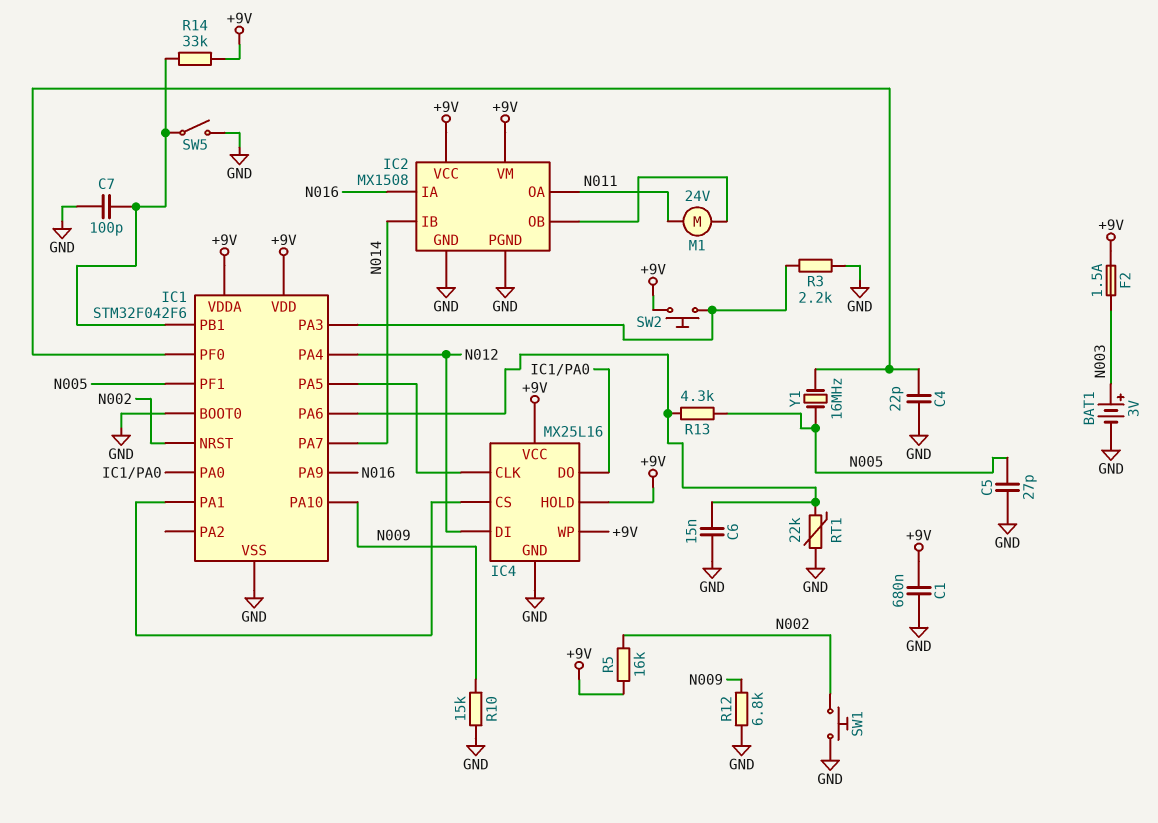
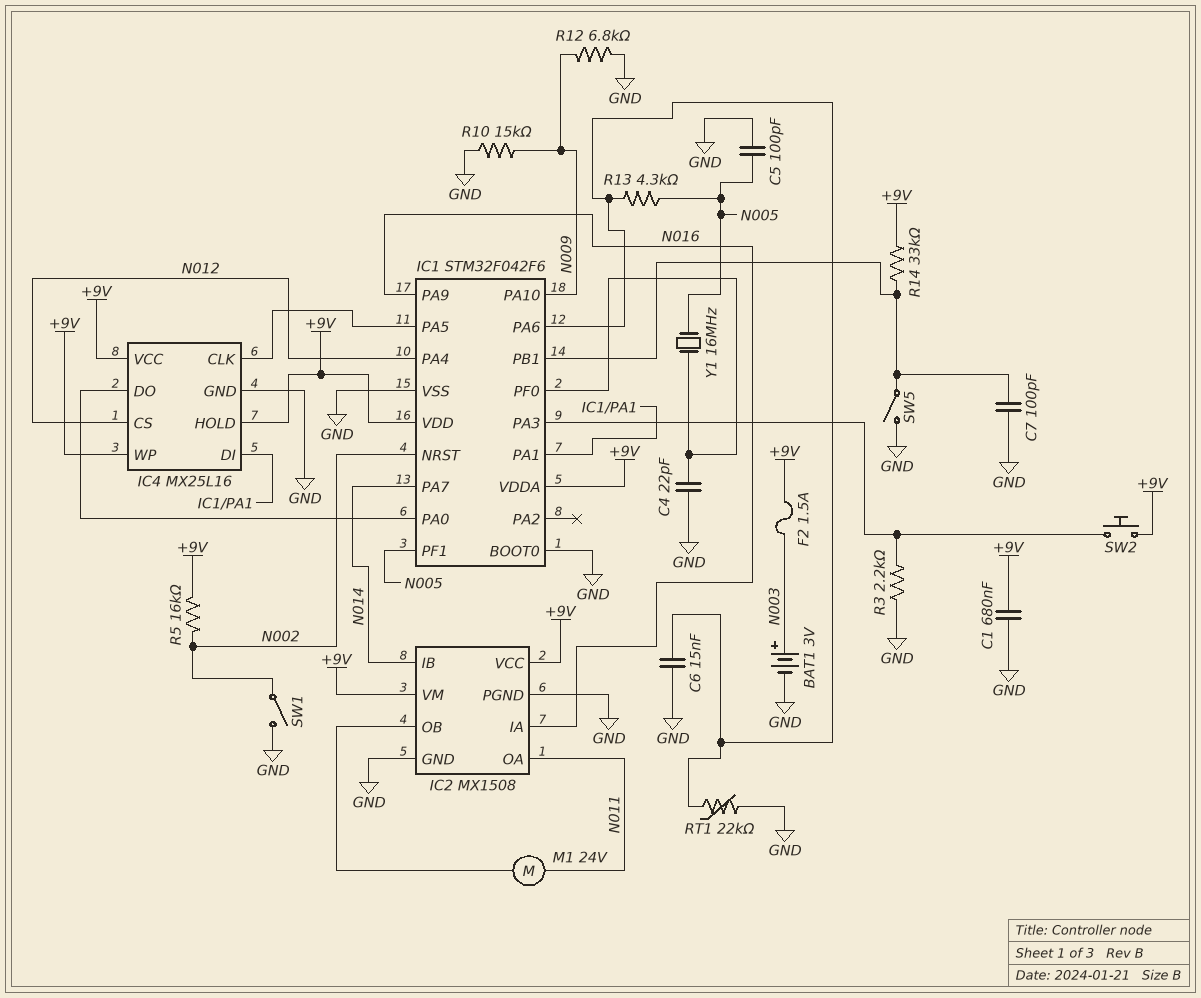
C5: 27pF (GND, N005) -> 100pF (GND, N005)
IC4 pin CS: IC1/PA1 -> N012
IC4 pin DI: N012 -> IC1/PA1
SW1: button (GND, N002) -> switch (GND, N002)

